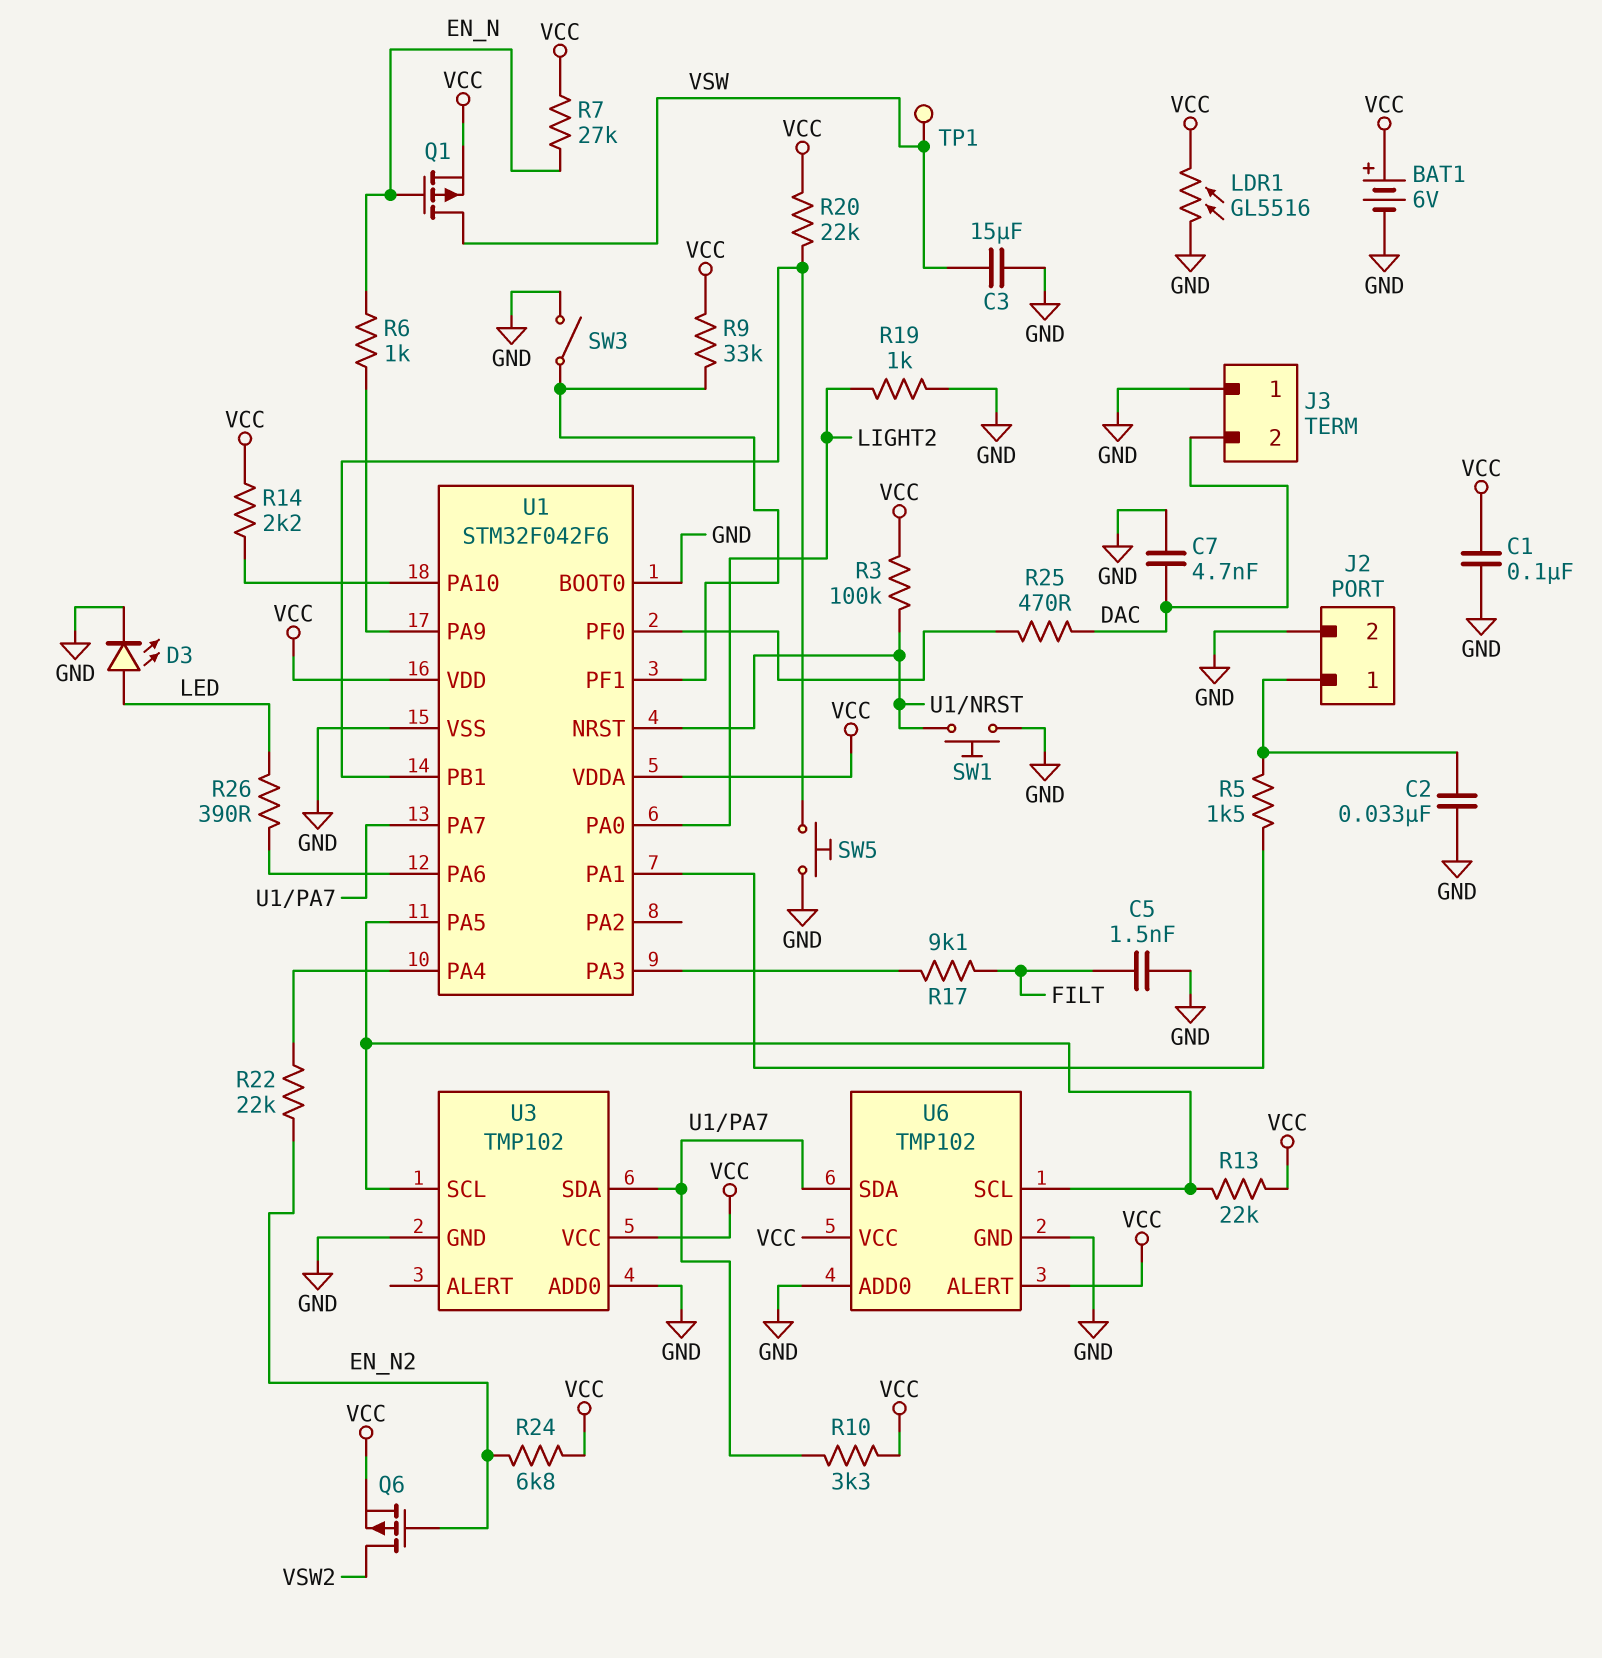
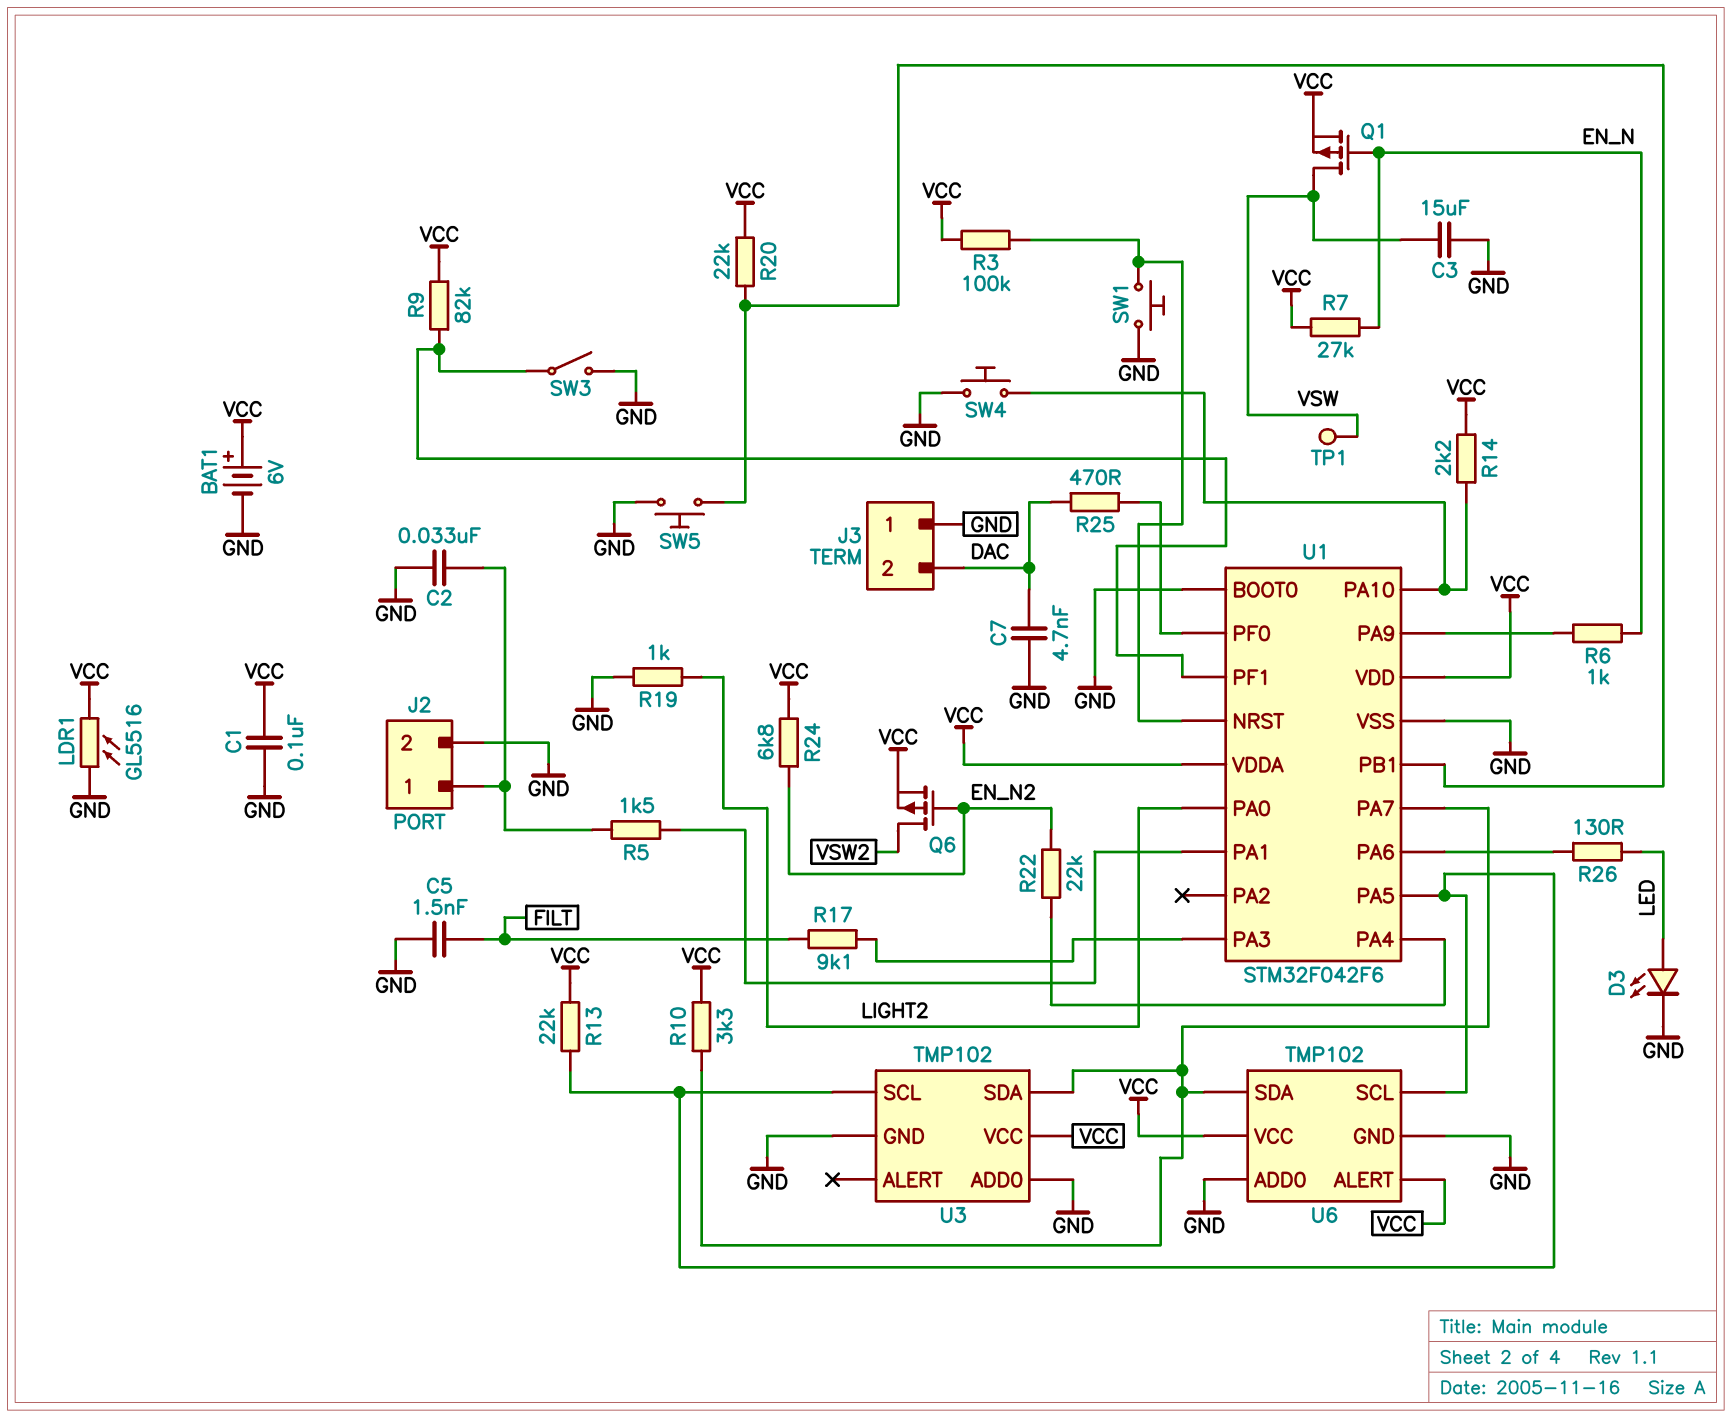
R9: 33k (U1/PF1, VCC) -> 82k (U1/PF1, VCC)
R26: 390 (LED, U1/PA6) -> 130 (LED, U1/PA6)
SW4: none -> button (GND, U1/PA10)

